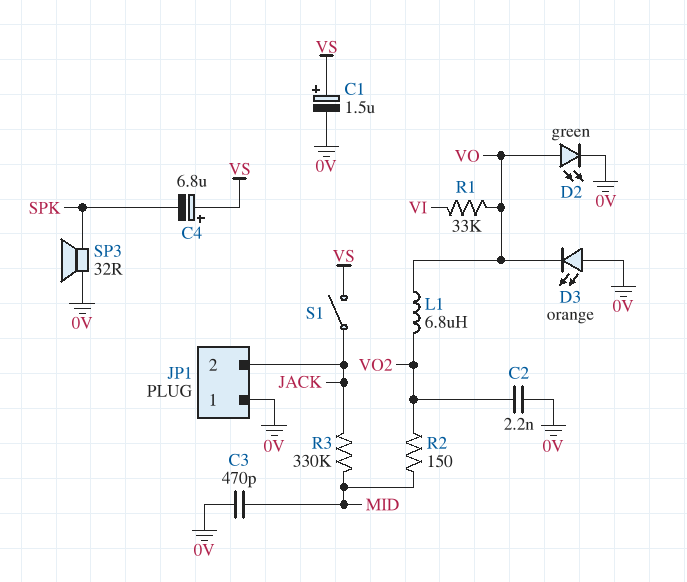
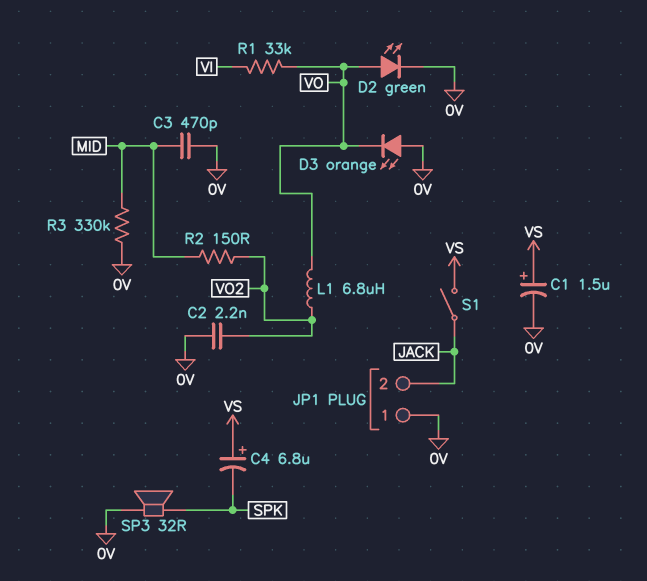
R3: 330k (JACK, MID) -> 330k (0V, MID)

